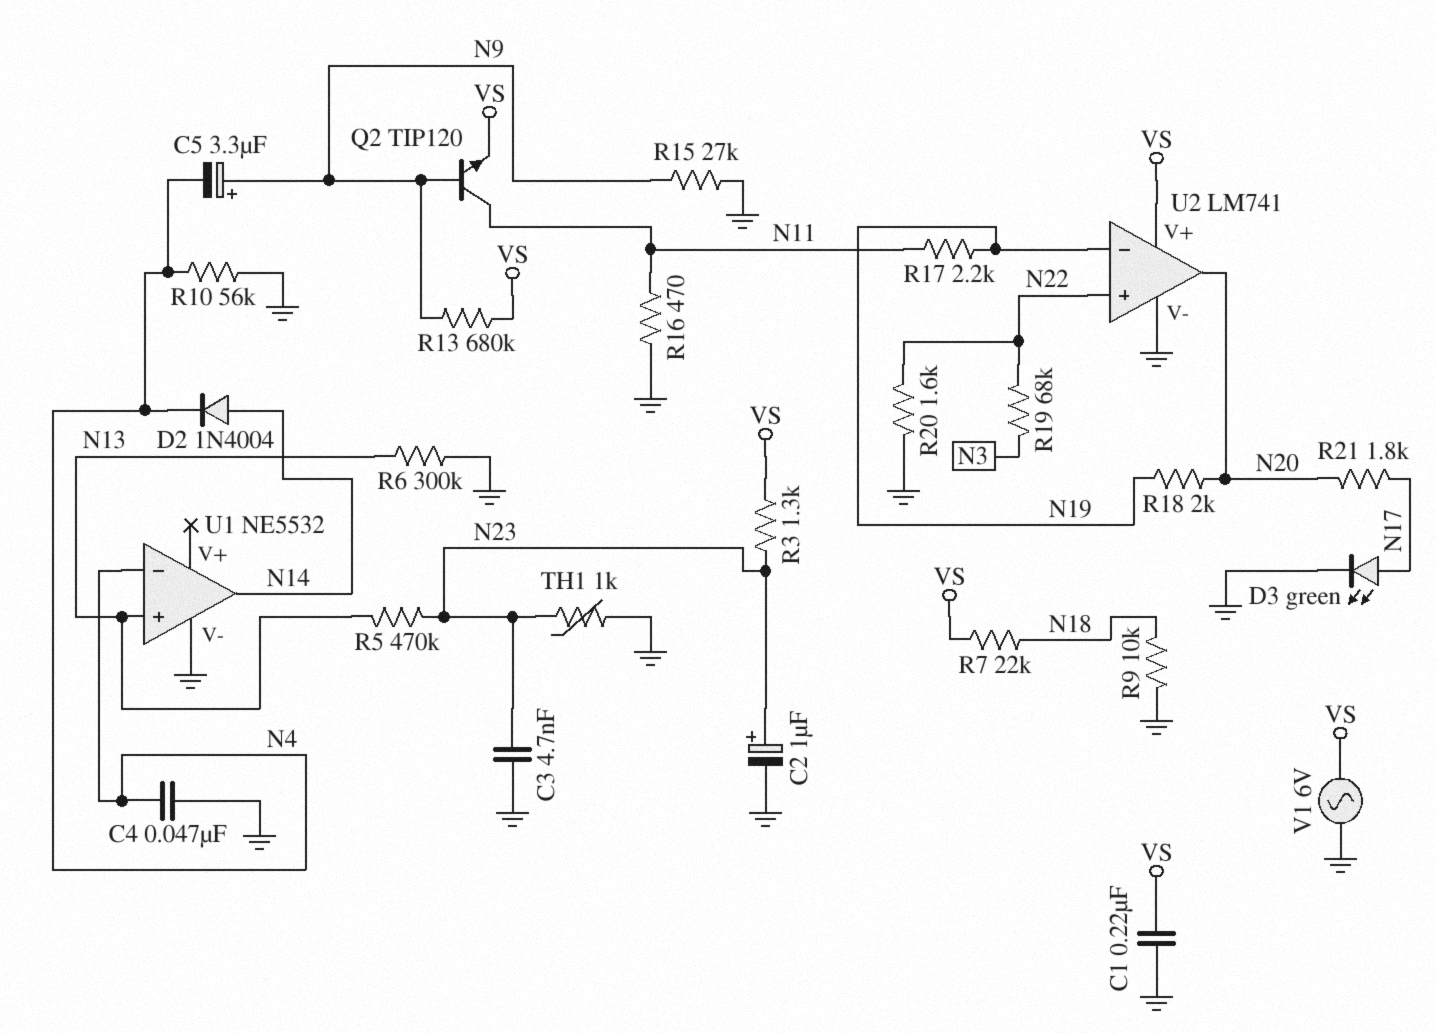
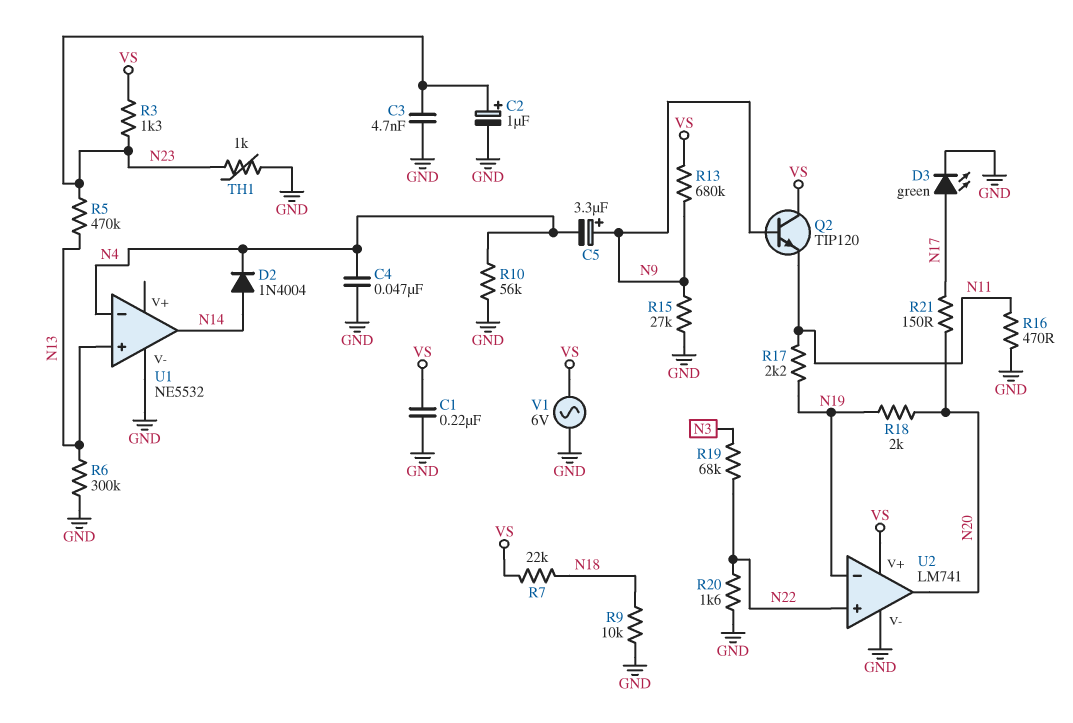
Q2: NPN TIP120 (B N9, C N11, E VS) -> NPN TIP120 (B N9, C VS, E N11)
R21: 1.8k (N17, N20) -> 150 (N17, N20)

